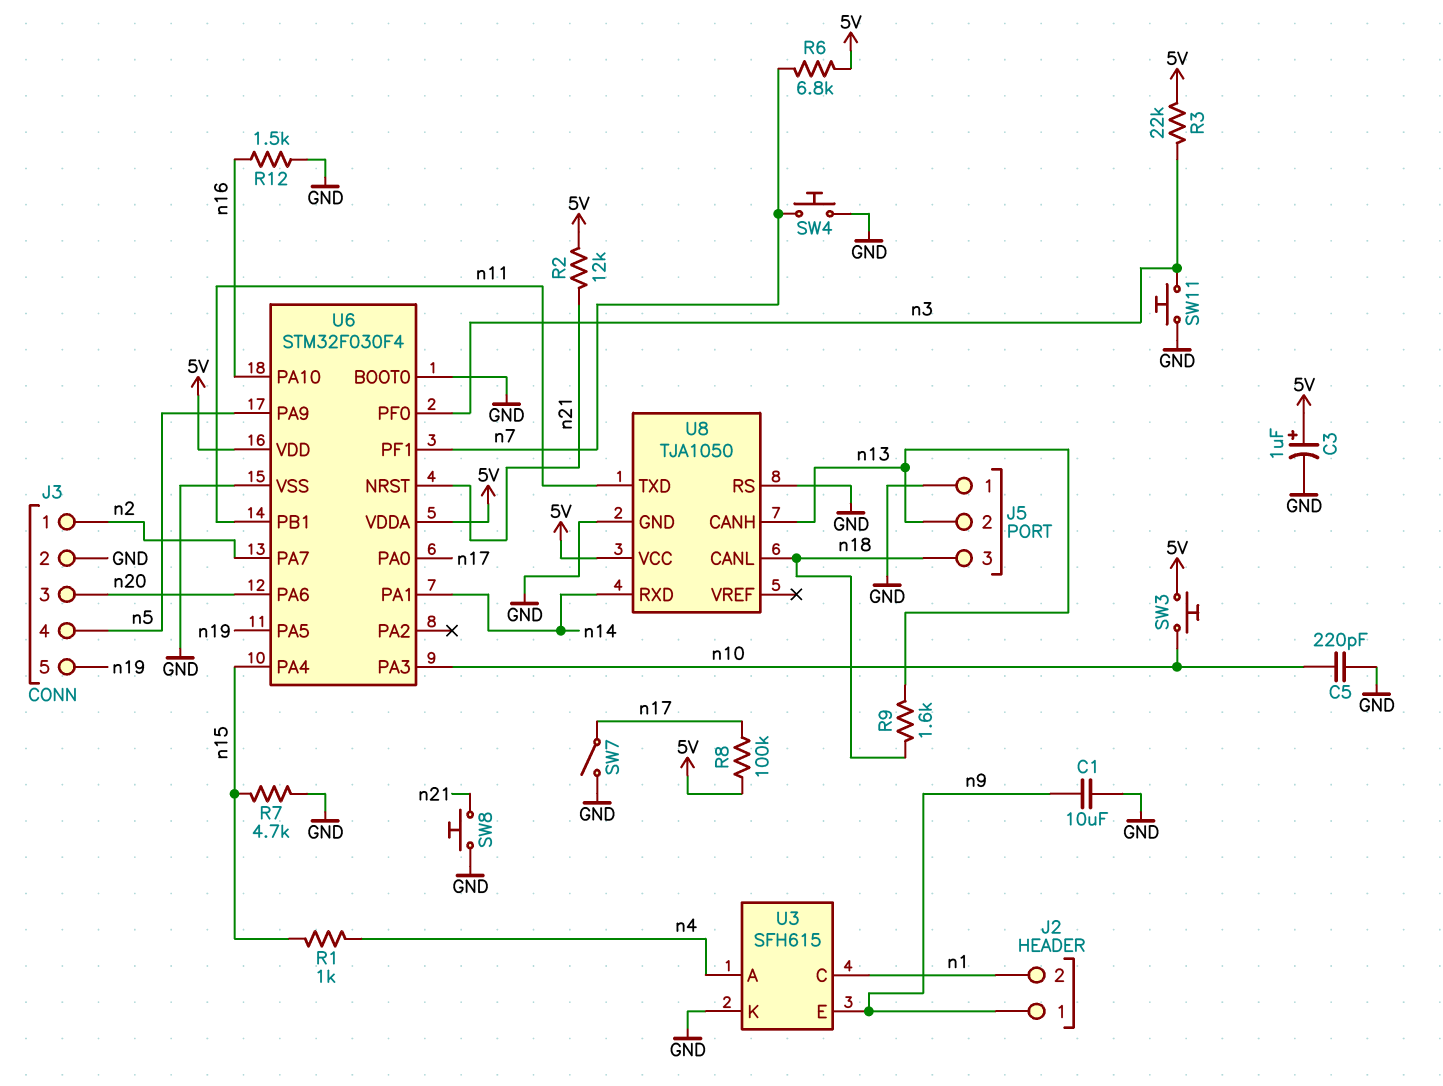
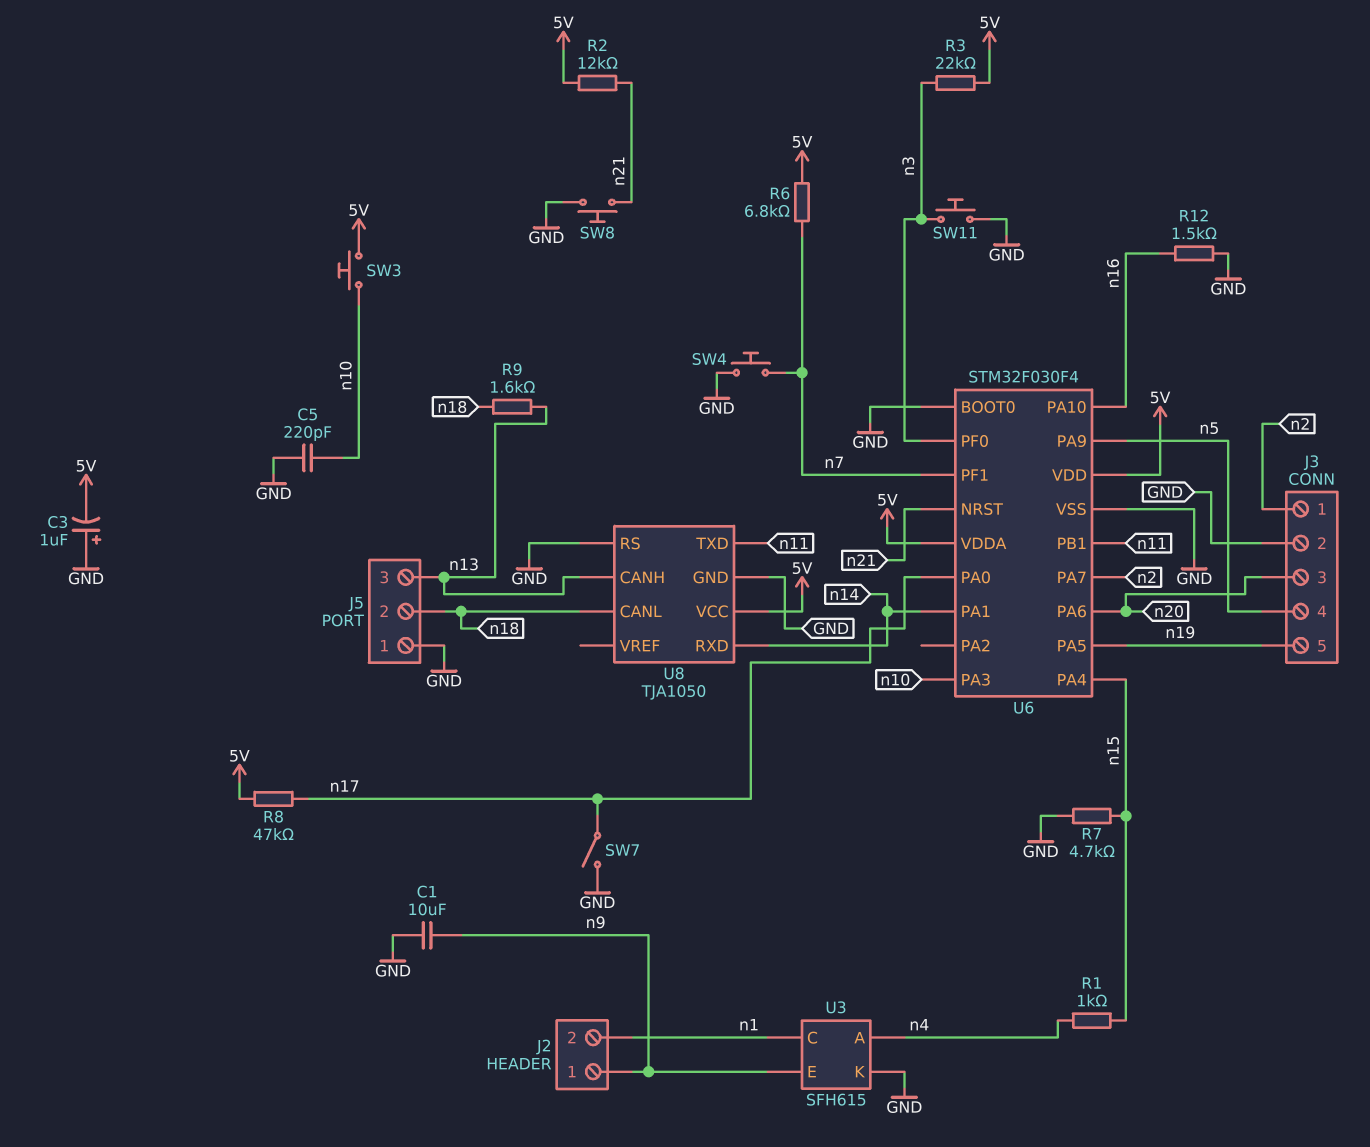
C3: 1uF (plus 5V, minus GND) -> 1uF (plus GND, minus 5V)
J5 pin 2: n13 -> n18
J5 pin 3: n18 -> n13
R8: 100k (5V, n17) -> 47k (5V, n17)

